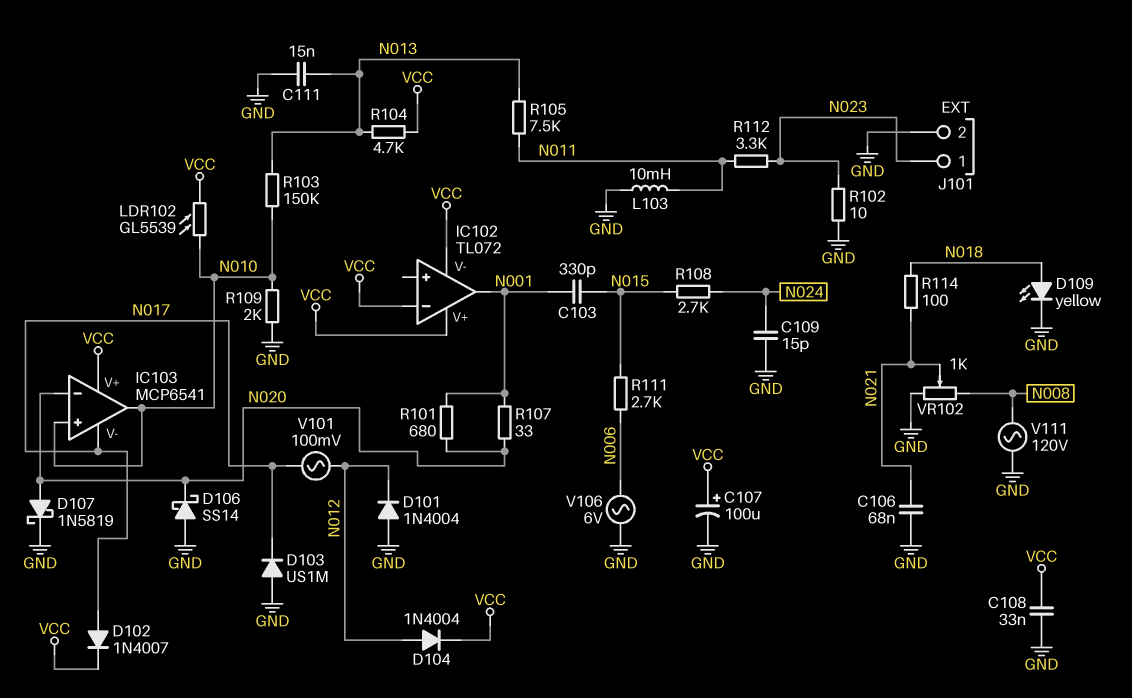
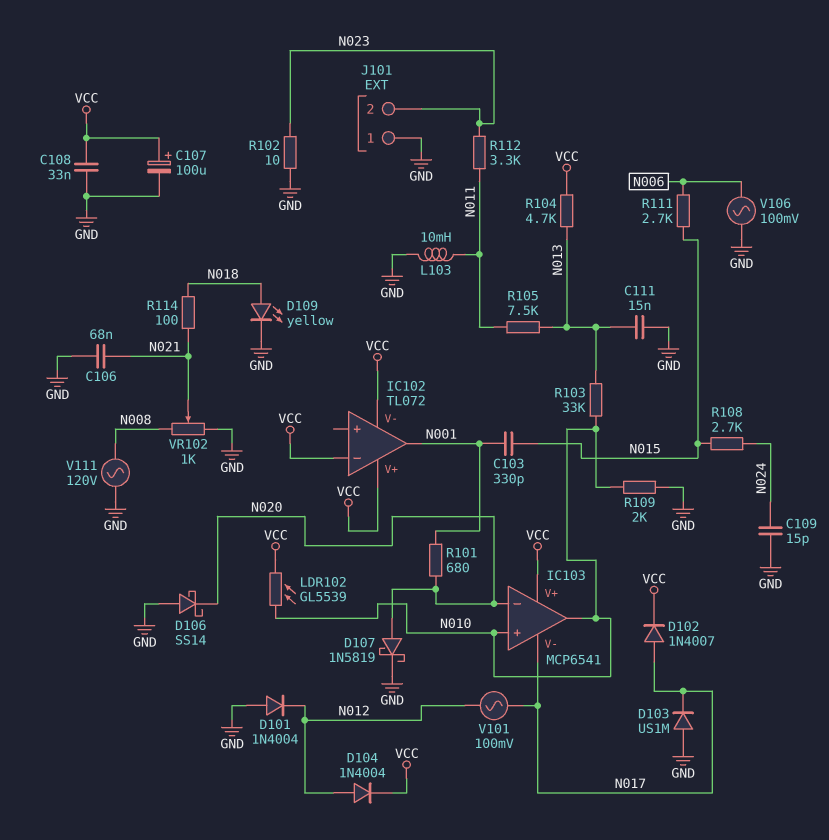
J101 pin 1: N023 -> GND
J101 pin 2: GND -> N023
R103: 150k (N010, N013) -> 33k (N010, N013)
R107: 33 (N001, N020) -> none
V106: AC 6V (GND, N006) -> AC 100mV (GND, N006)

